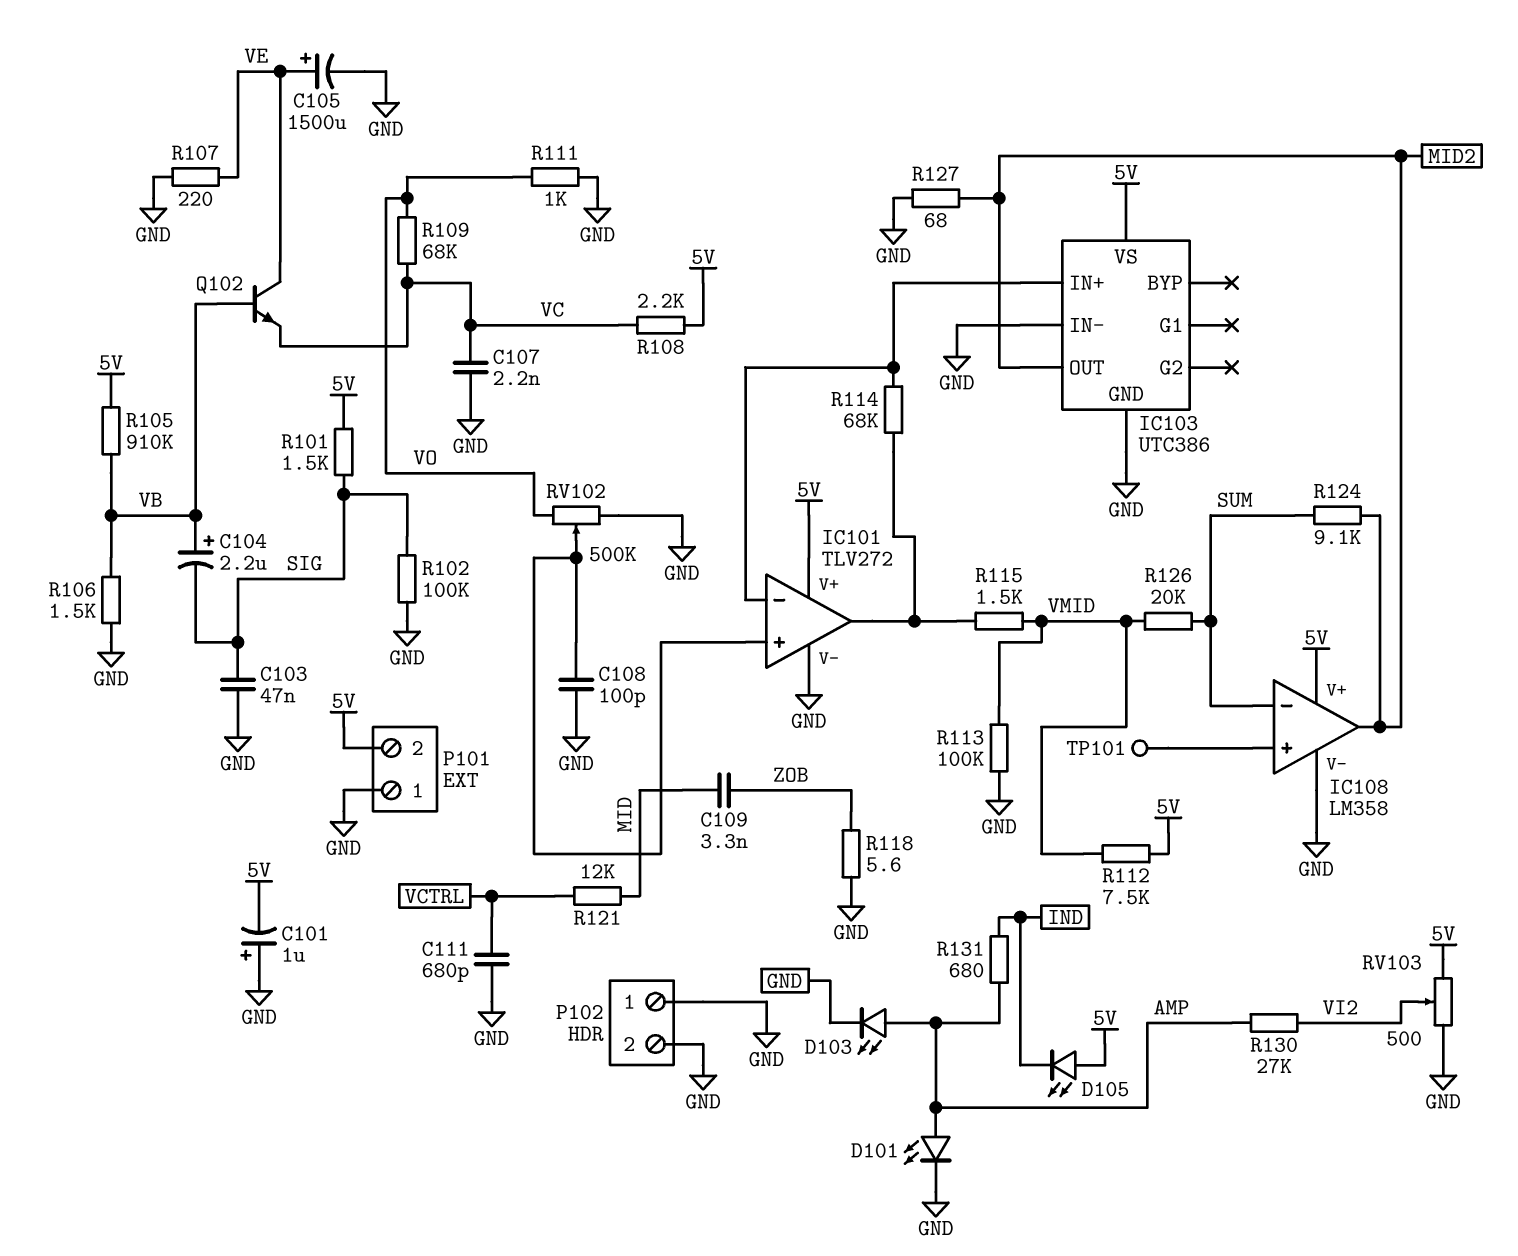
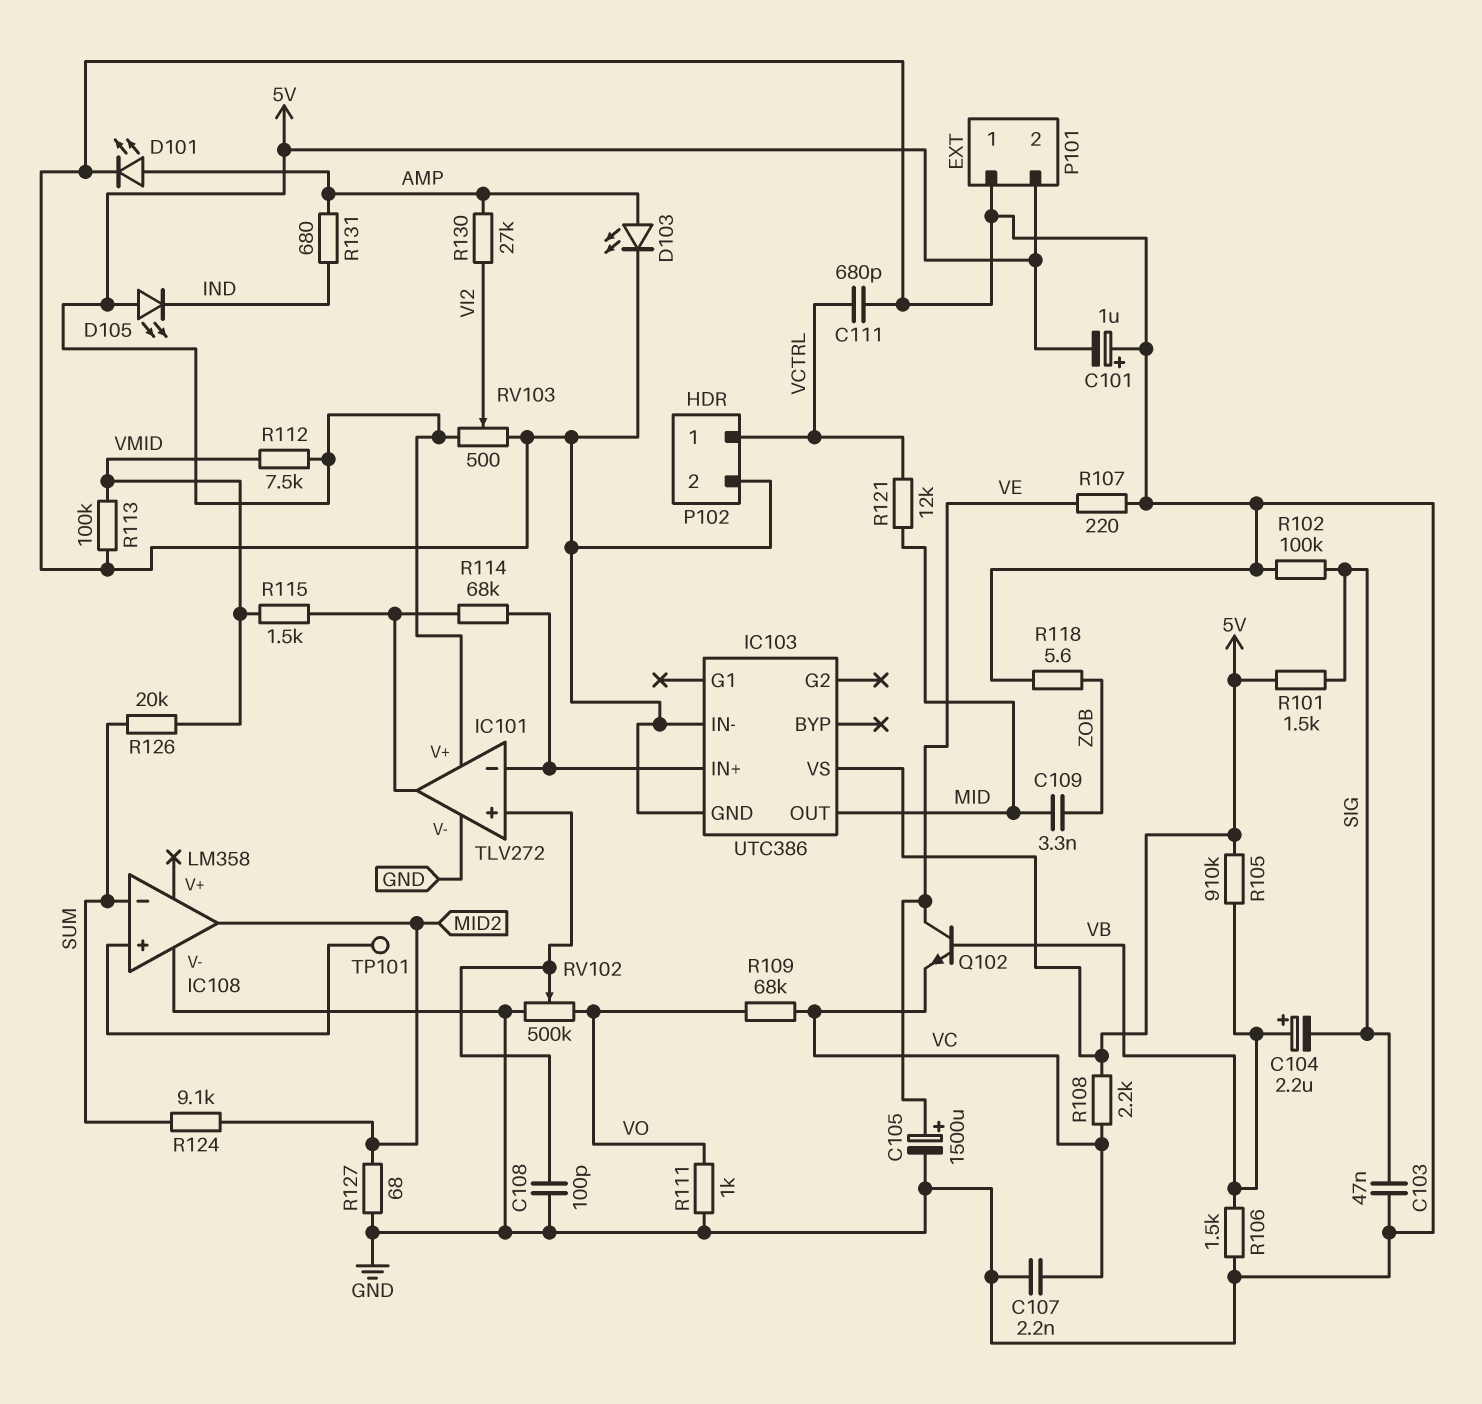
IC103 pin OUT: MID2 -> MID
IC108 pin V+: 5V -> none
P102 pin 1: GND -> VCTRL

